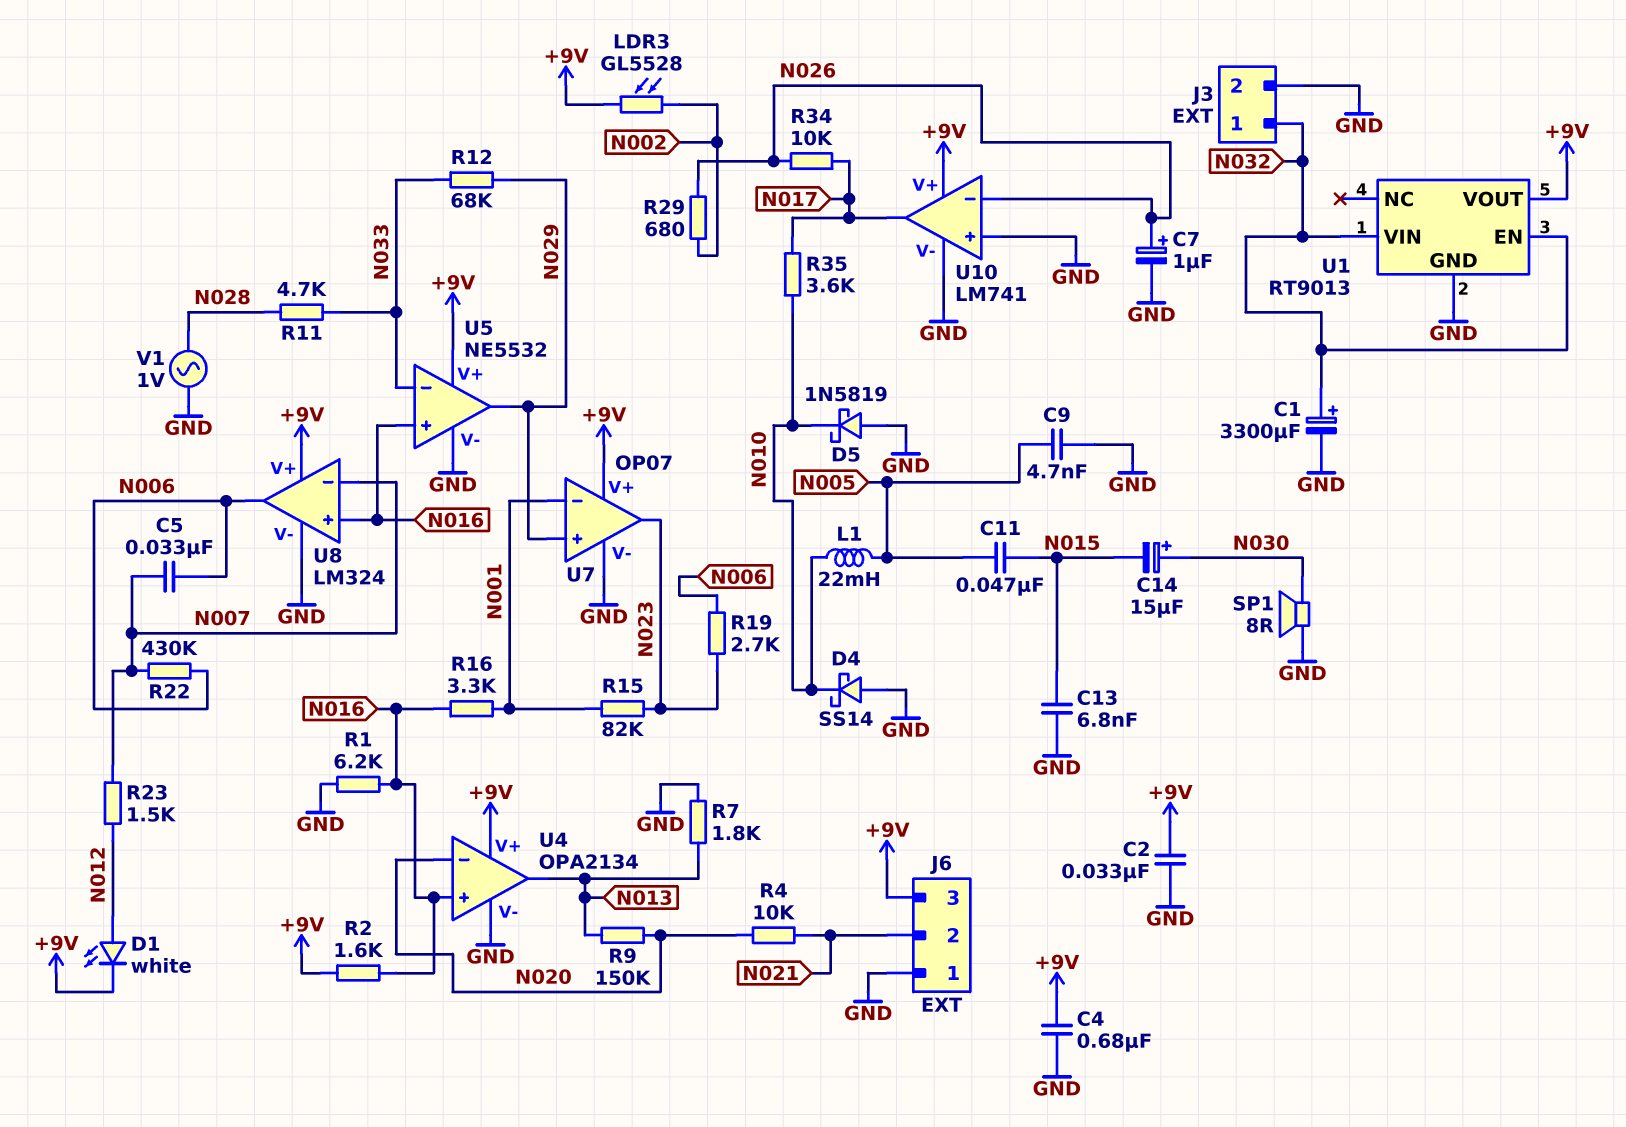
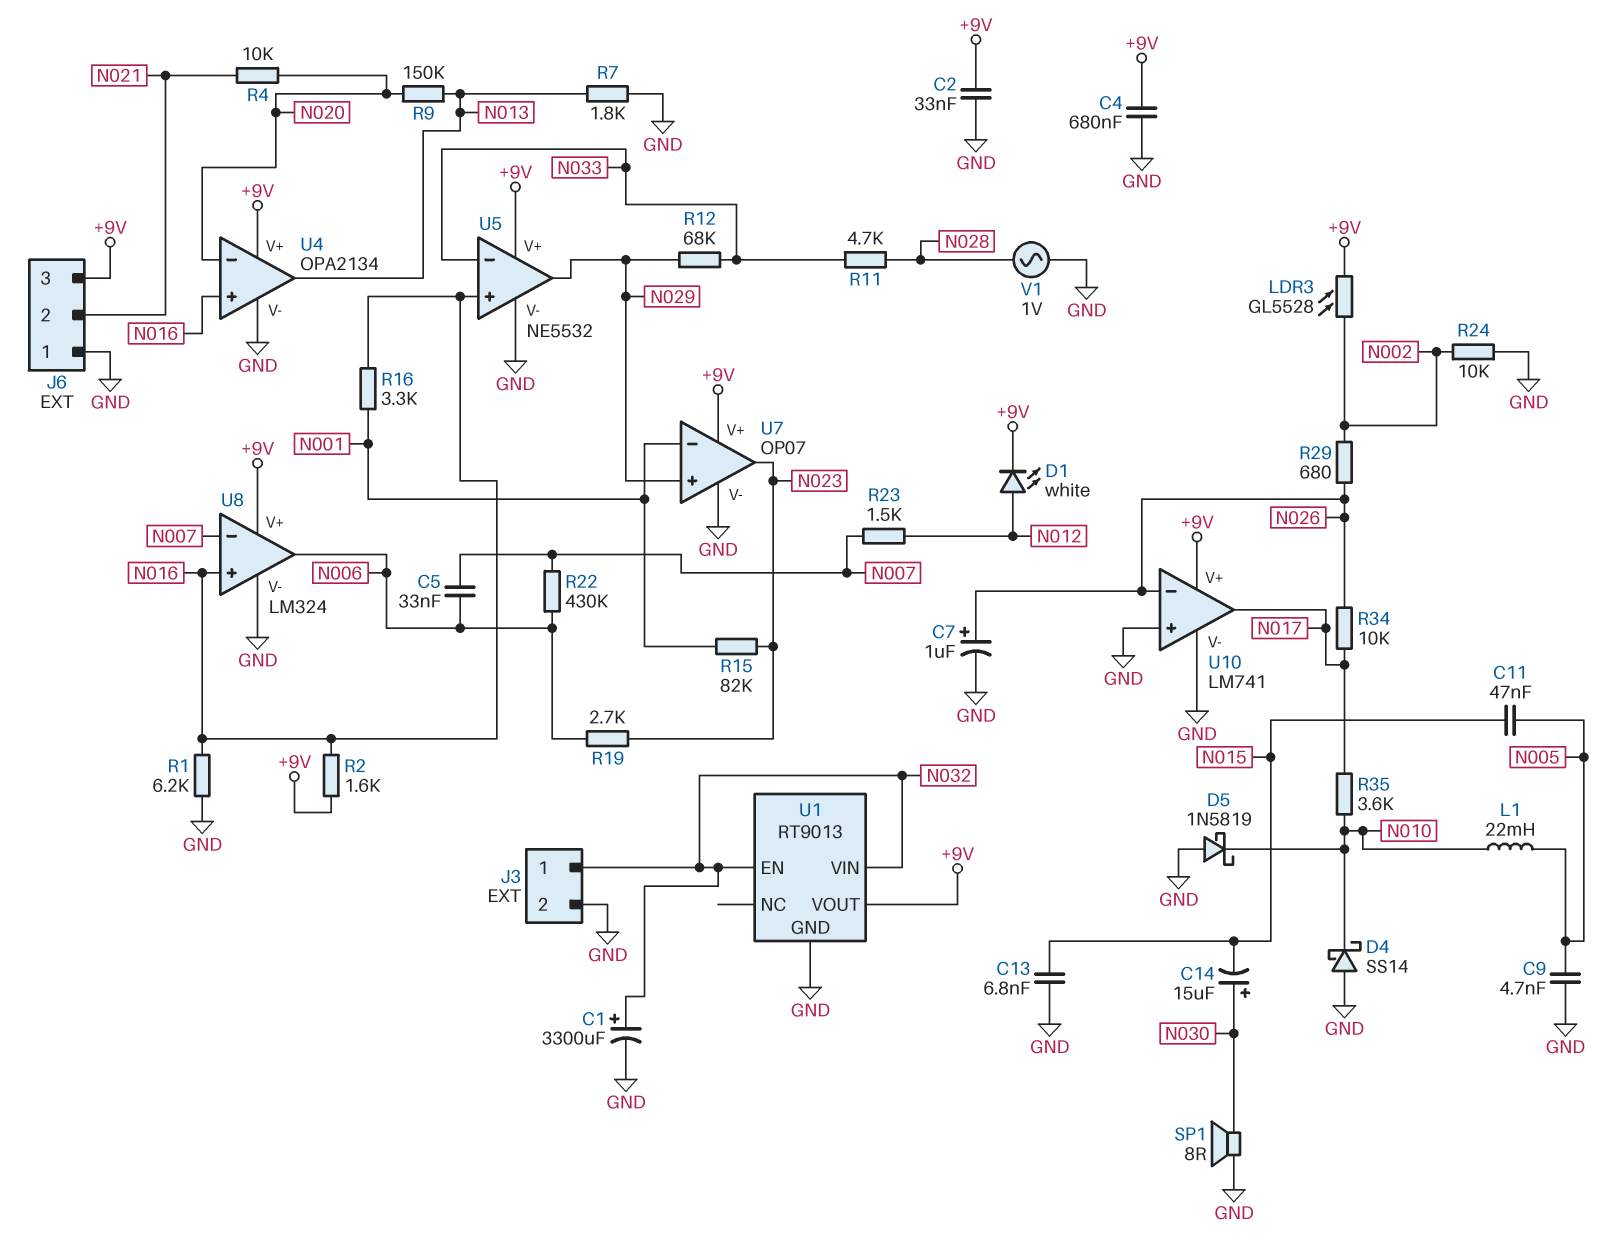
R24: none -> 10k (GND, N002)

